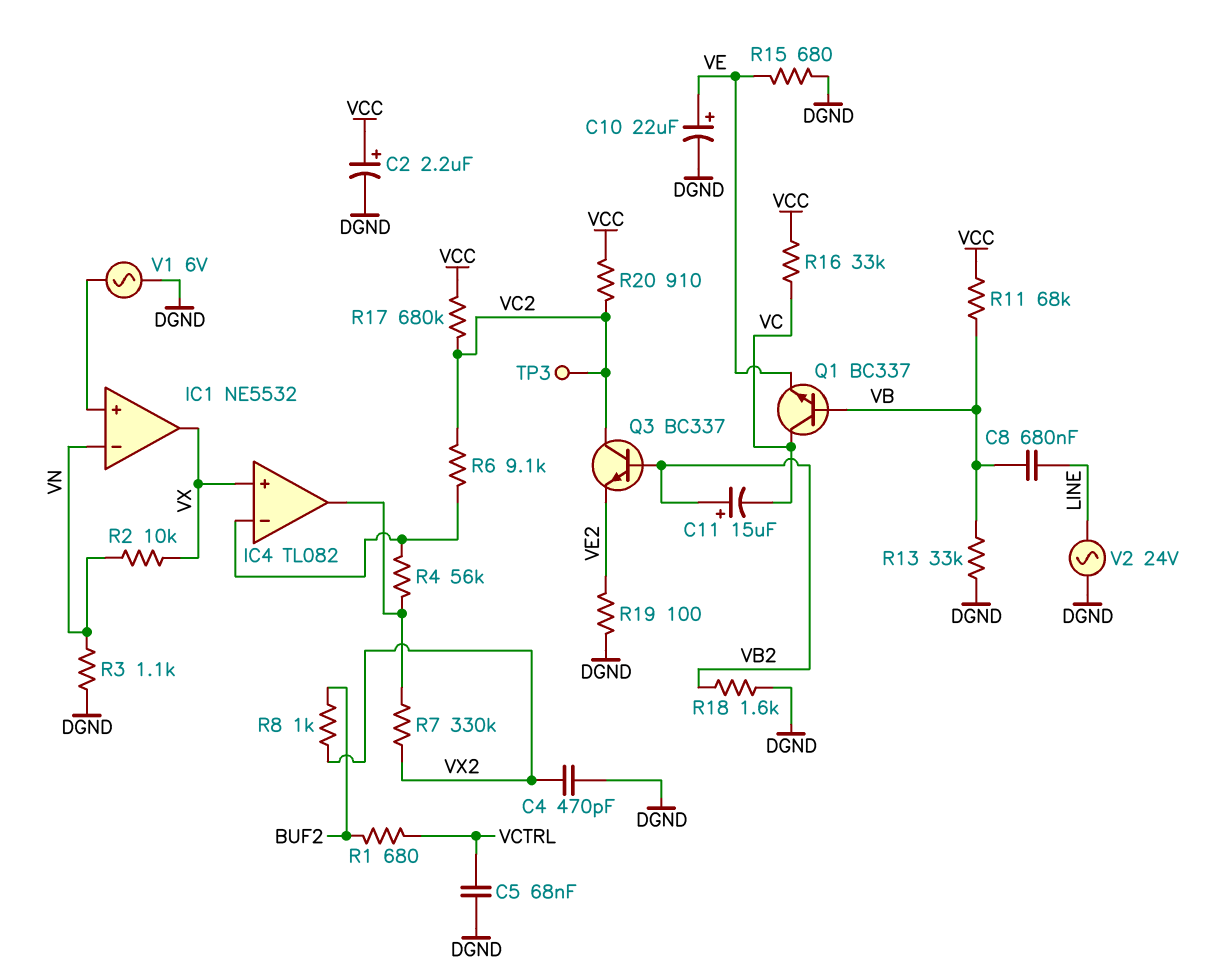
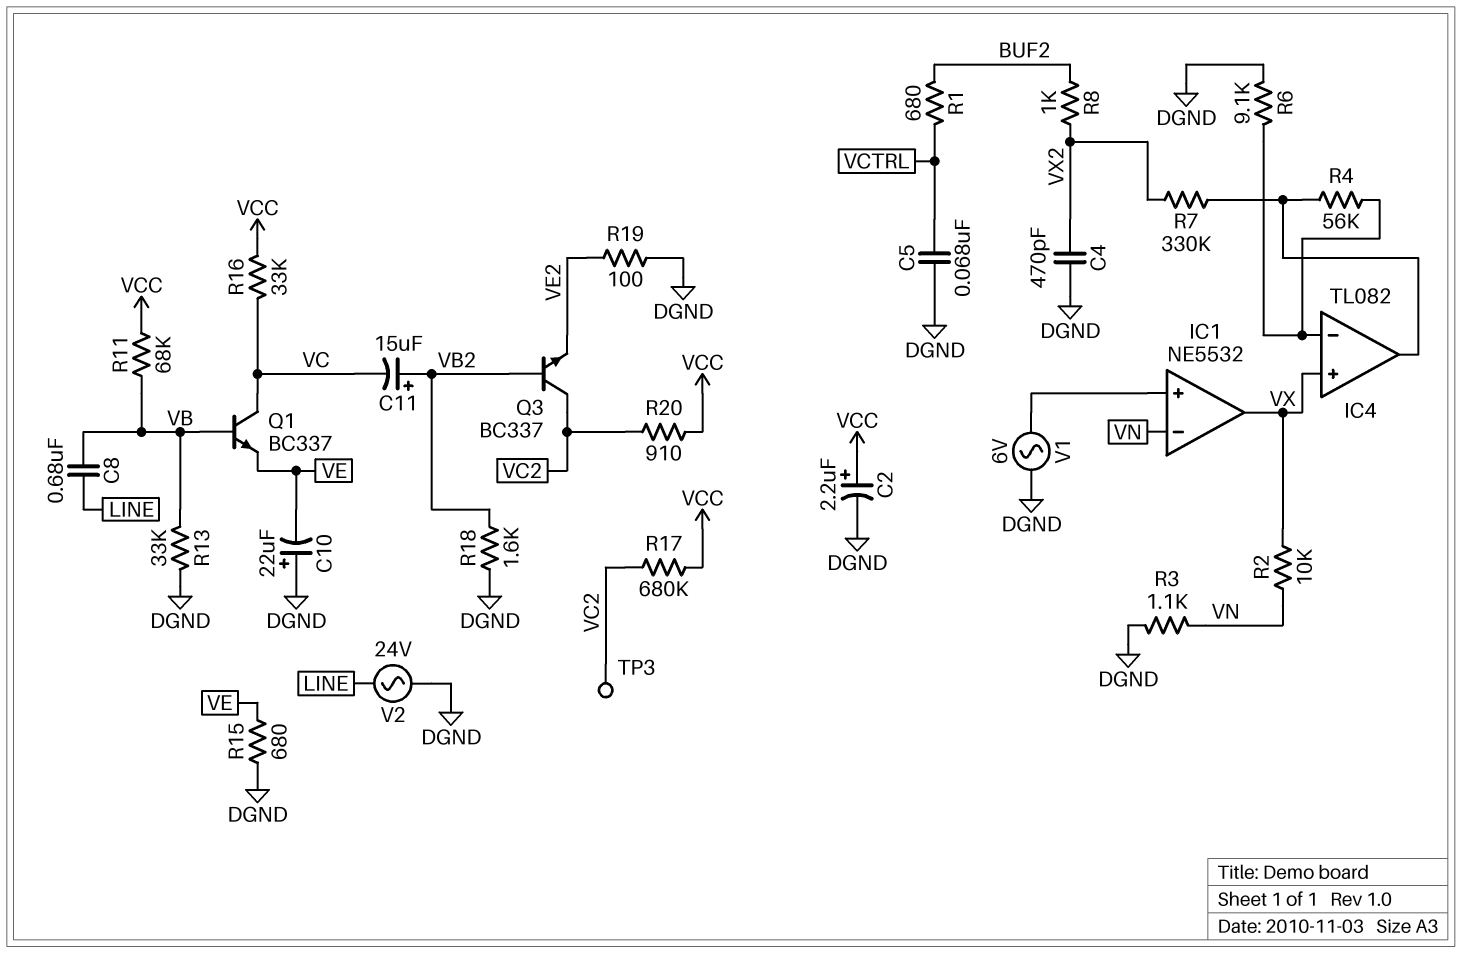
C10: 22uF (plus VE, minus DGND) -> 22uF (plus DGND, minus VE)
R6: 9.1k (IC4/in-, VC2) -> 9.1k (DGND, IC4/in-)

